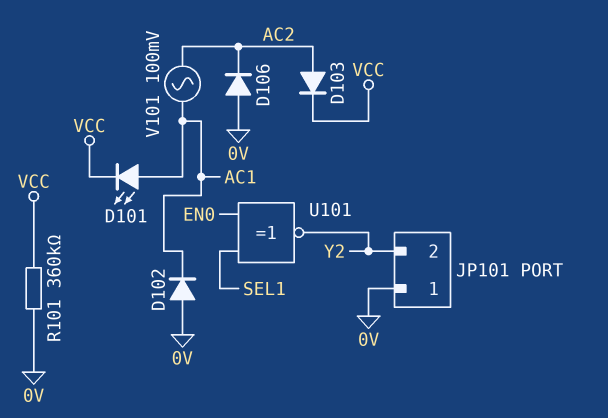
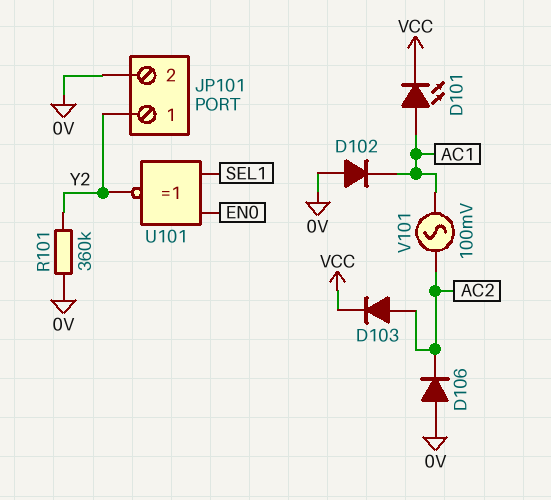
JP101 pin 1: 0V -> Y2
JP101 pin 2: Y2 -> 0V
R101: 360k (0V, VCC) -> 360k (0V, Y2)

